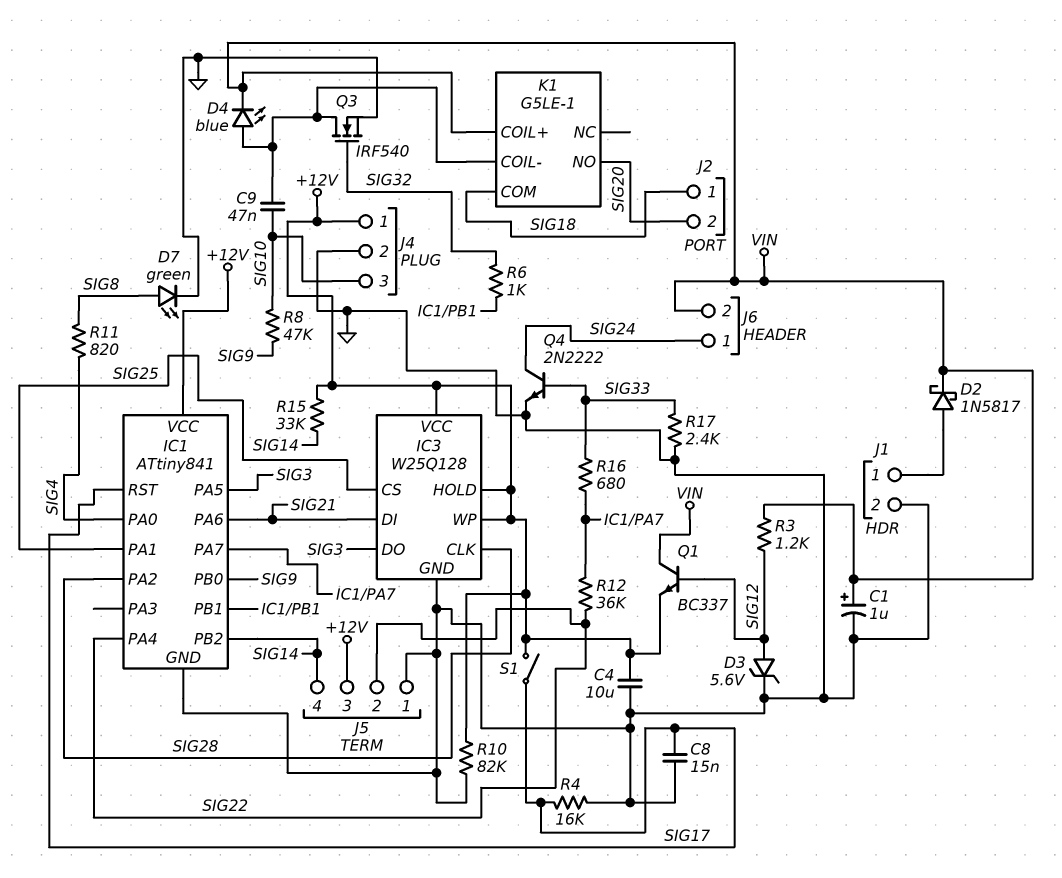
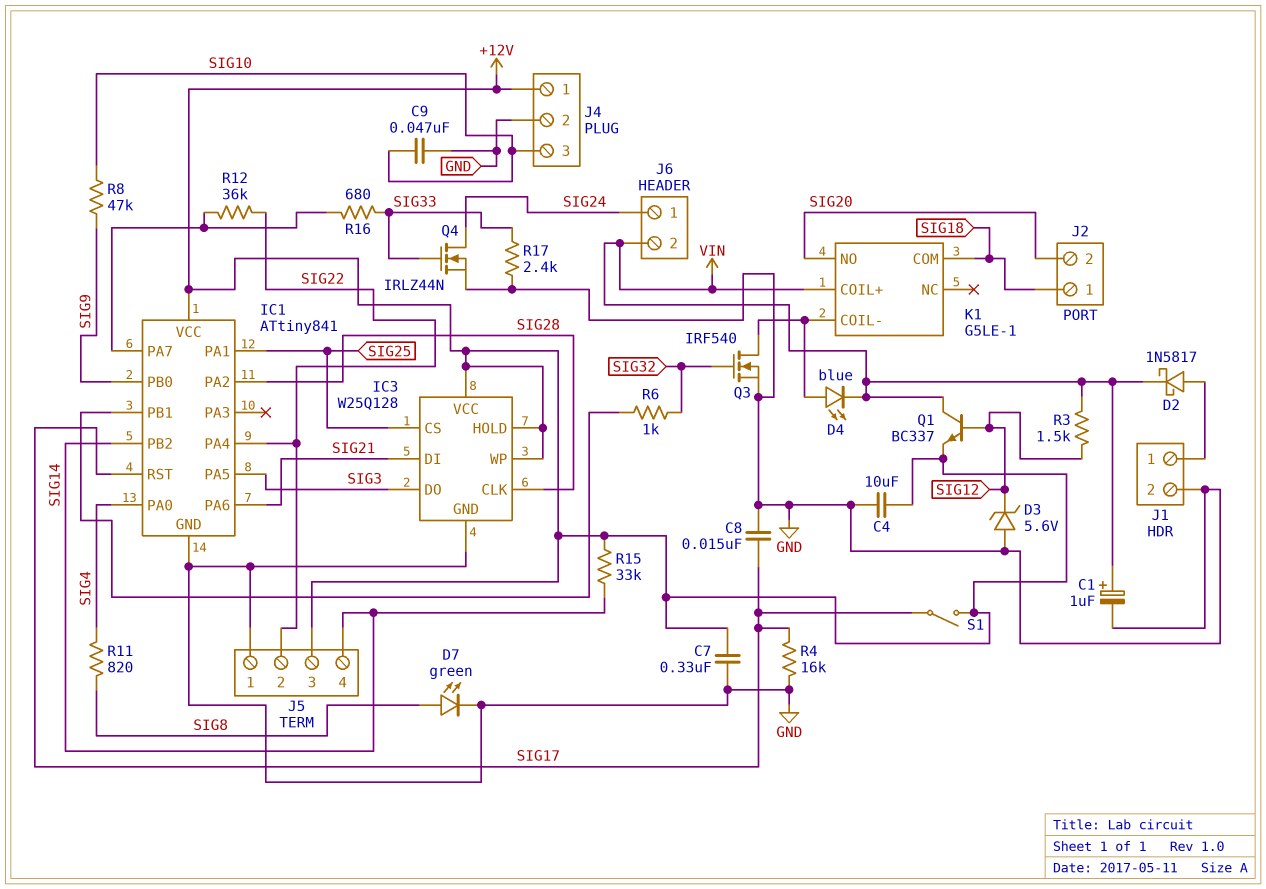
C7: none -> 330nF (+12V, GND)
C9: 47nF (K1/COIL-, SIG10) -> 47nF (GND, SIG10)
D3: zener 5.6V (A SIG12, K GND) -> zener 5.6V (A GND, K SIG12)
Q4: NPN 2N2222 (B SIG33, C SIG24, E GND) -> NMOS IRLZ44N (G SIG33, D SIG24, S GND)
R3: 1.2k (SIG12, VIN) -> 1.5k (SIG12, VIN)
R10: 82k (+12V, GND) -> none

